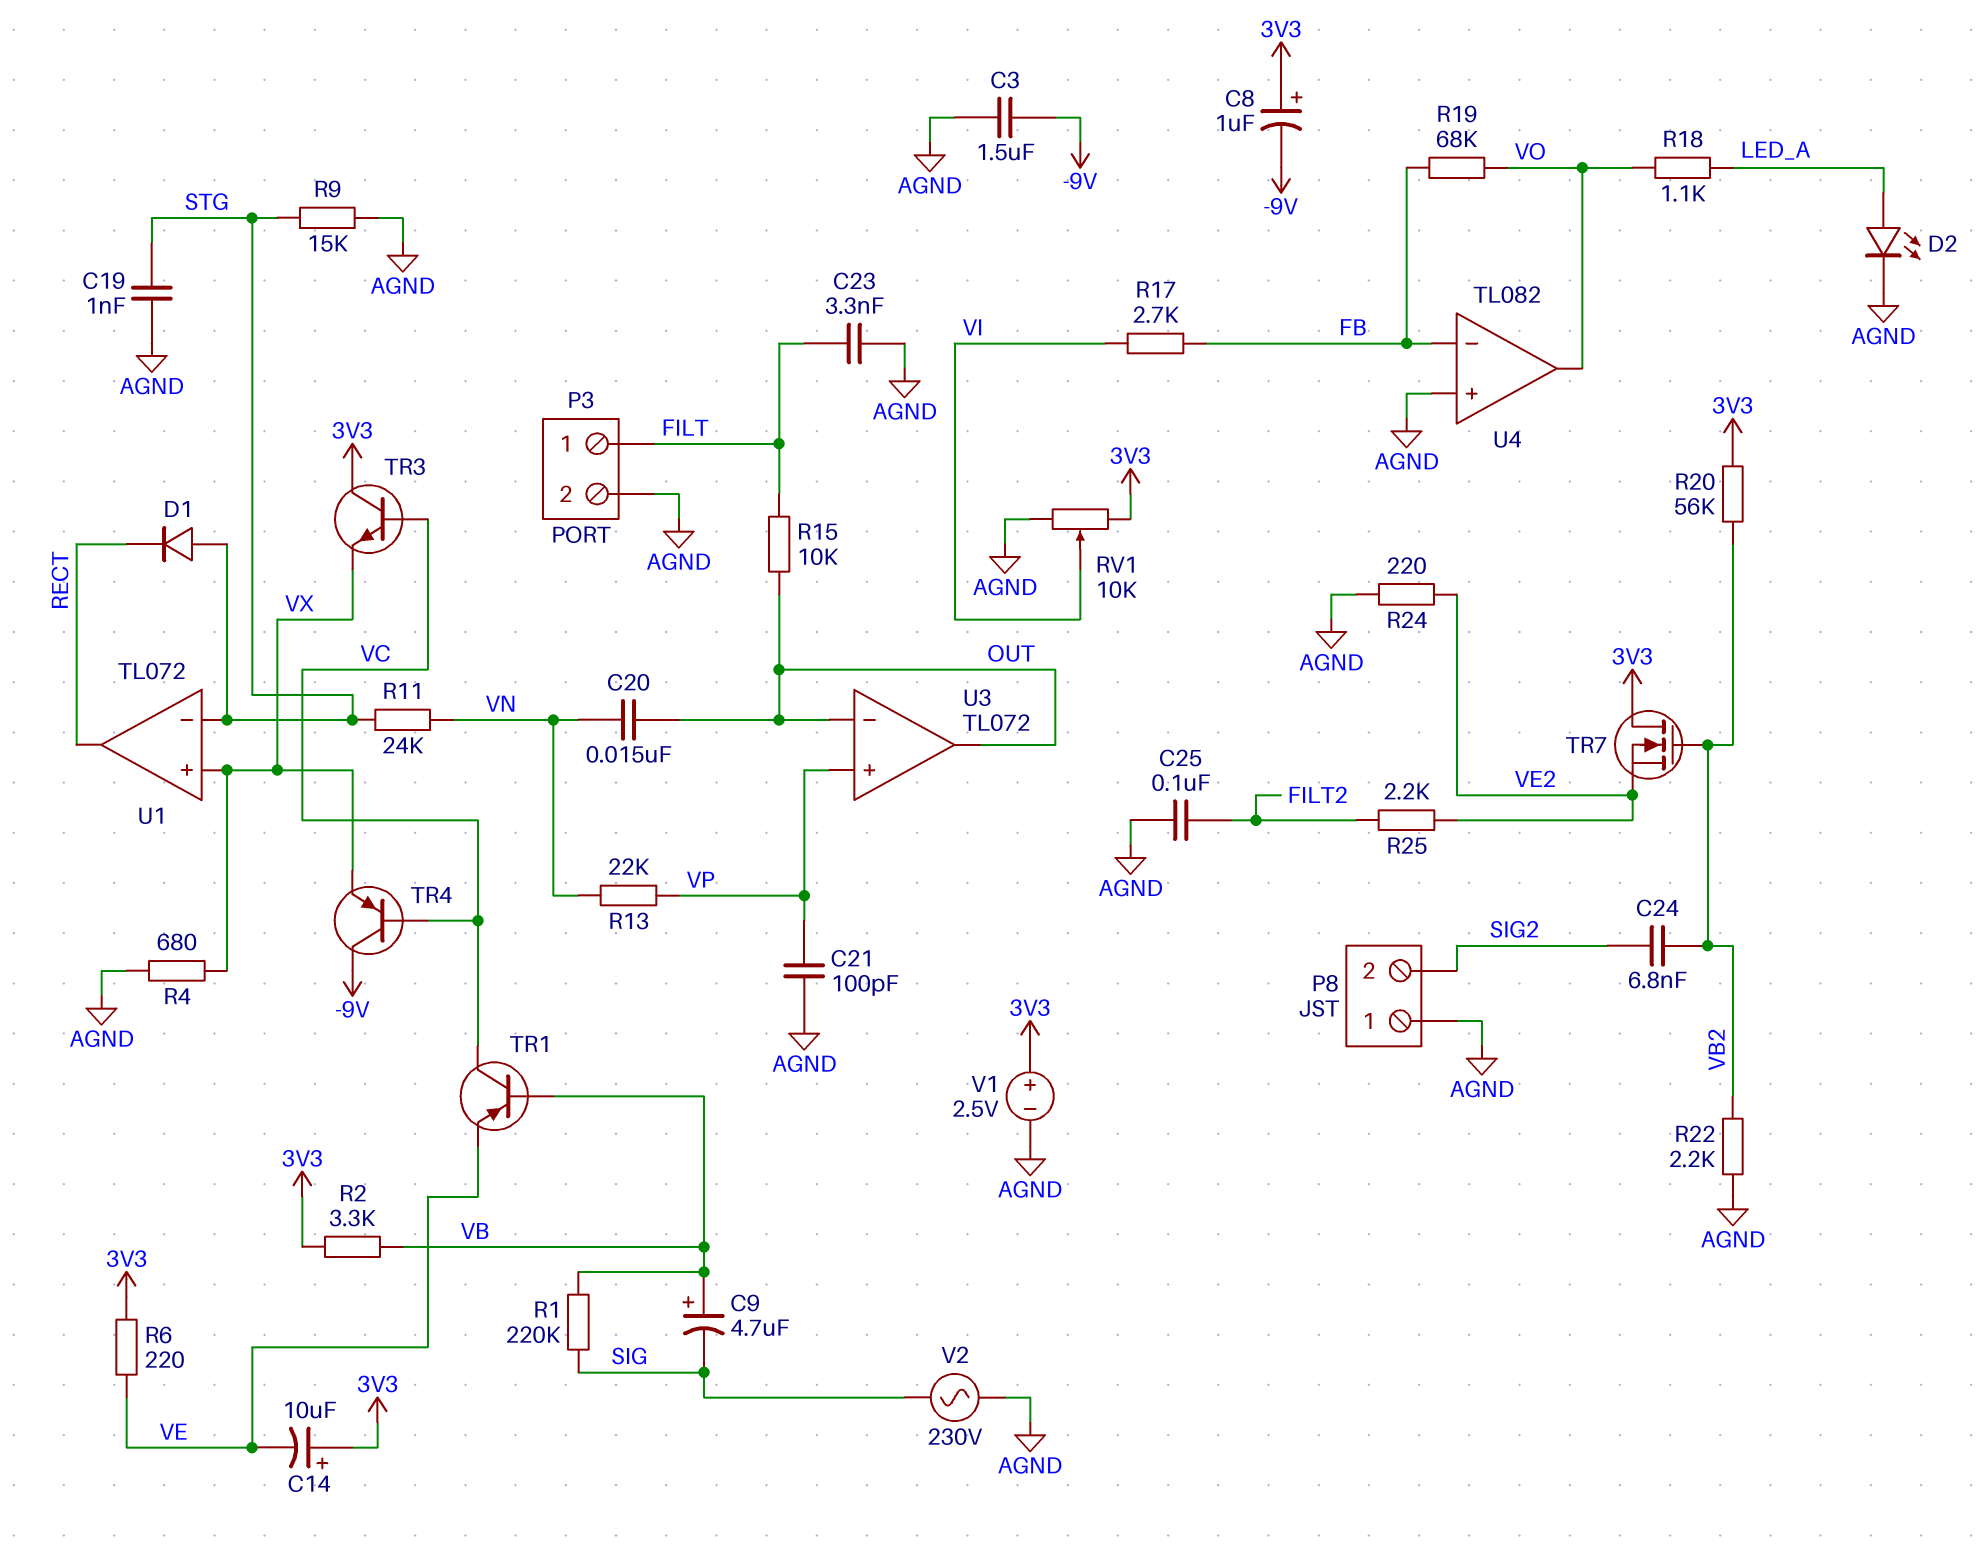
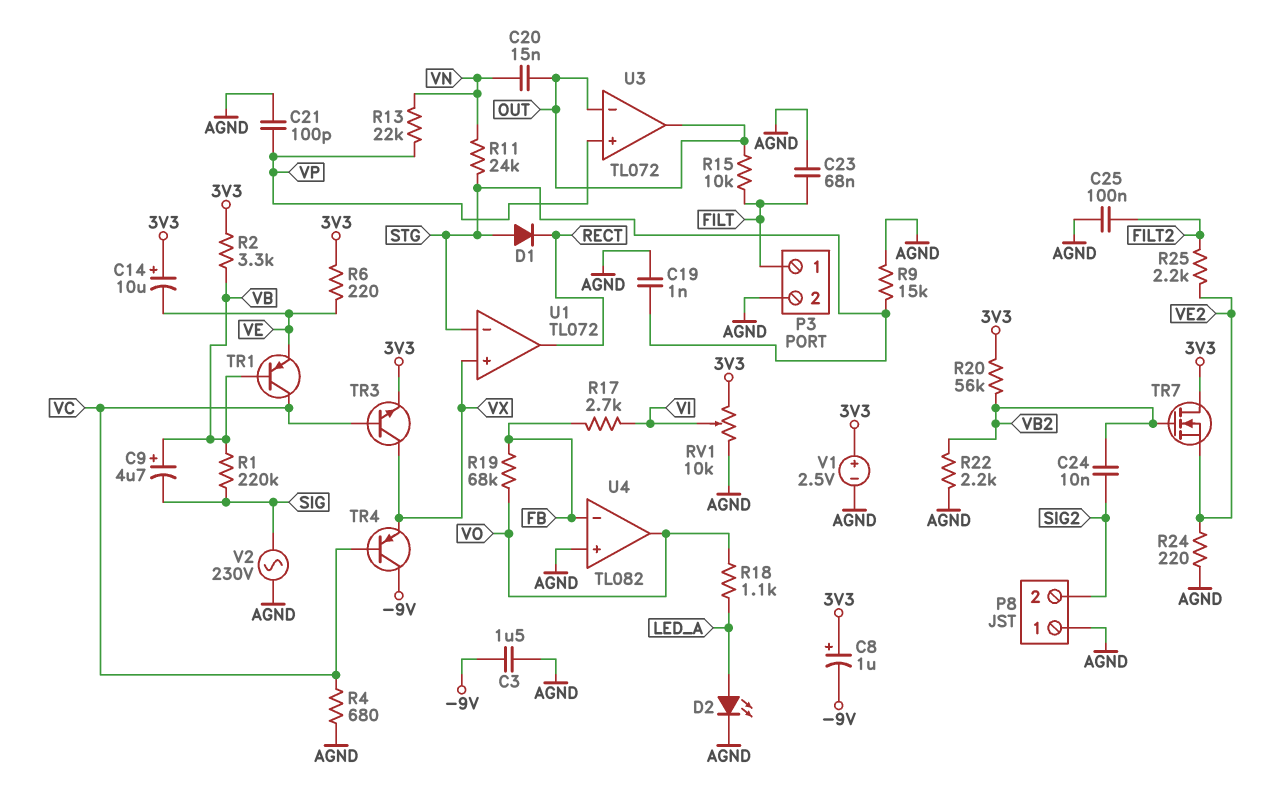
C23: 3.3nF (AGND, FILT) -> 68nF (AGND, FILT)
C24: 6.8nF (SIG2, VB2) -> 10nF (SIG2, VB2)
R4: 680 (AGND, VX) -> 680 (AGND, VC)
TR3: NPN (B VC, C 3V3, E VX) -> NPN (B VC, C VX, E 3V3)

